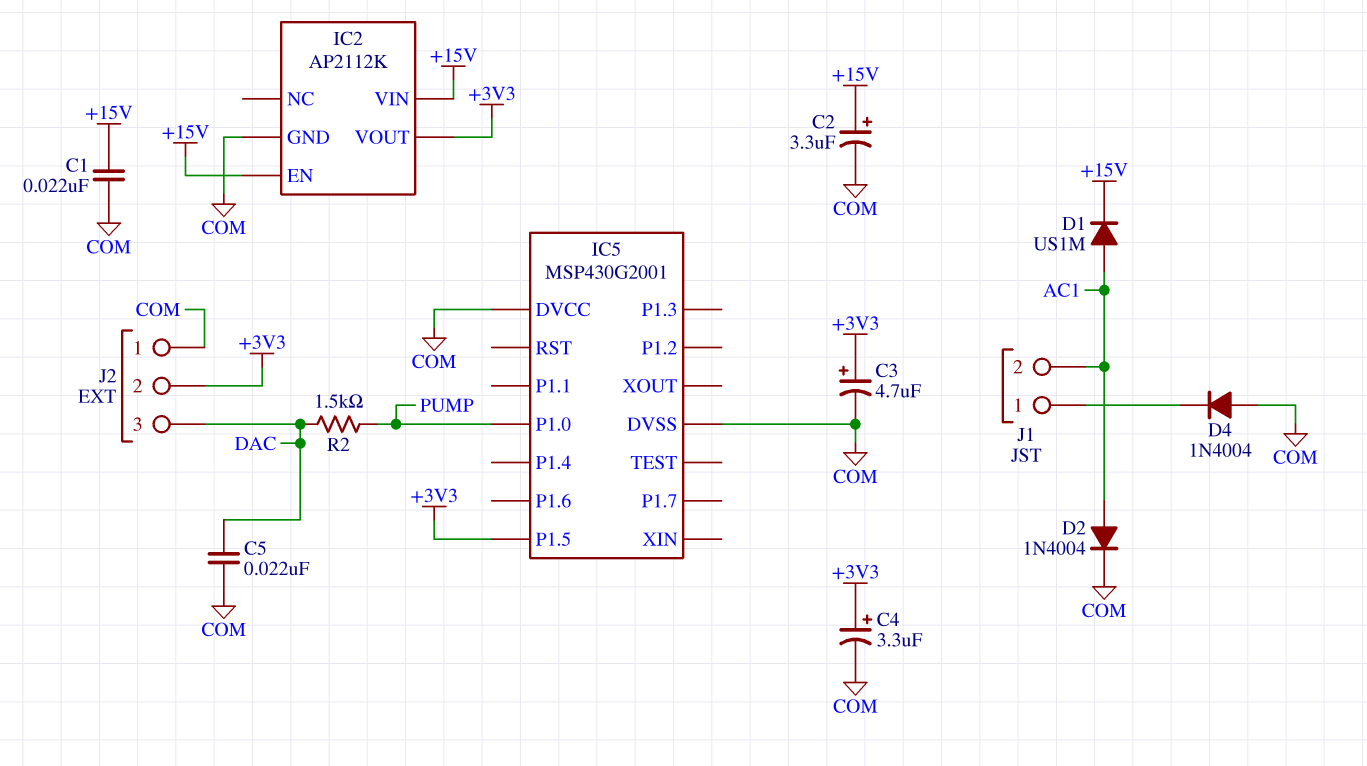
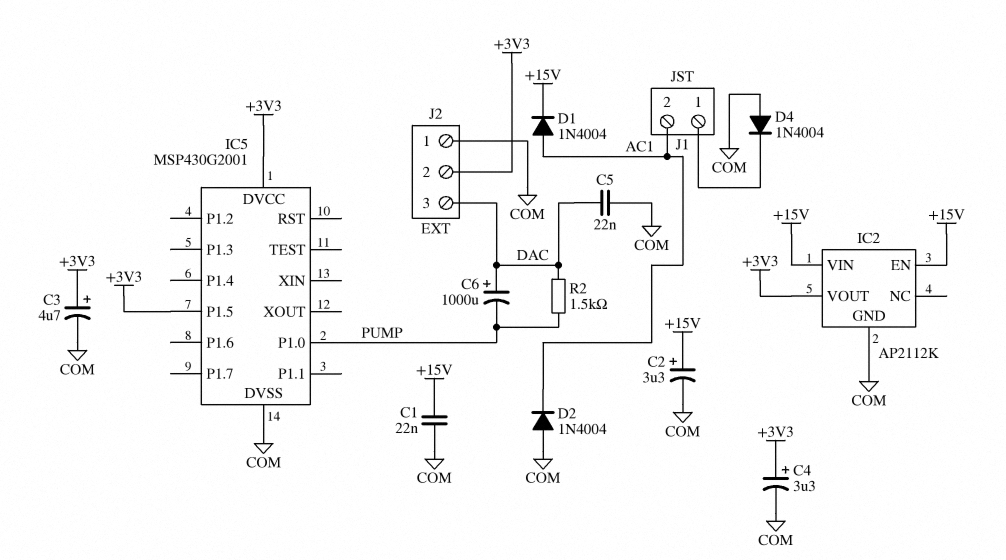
C6: none -> 1000uF (plus DAC, minus PUMP)
D1: diode US1M (A AC1, K +15V) -> diode 1N4004 (A AC1, K +15V)
D2: diode 1N4004 (A AC1, K COM) -> diode 1N4004 (A COM, K AC1)
IC5 pin DVCC: COM -> +3V3

